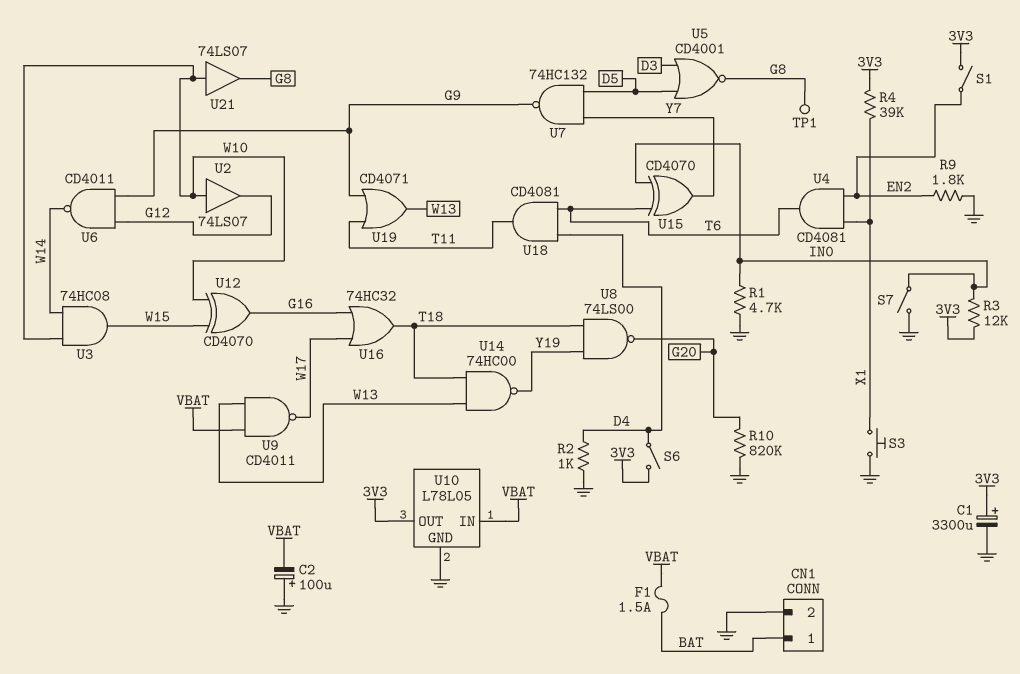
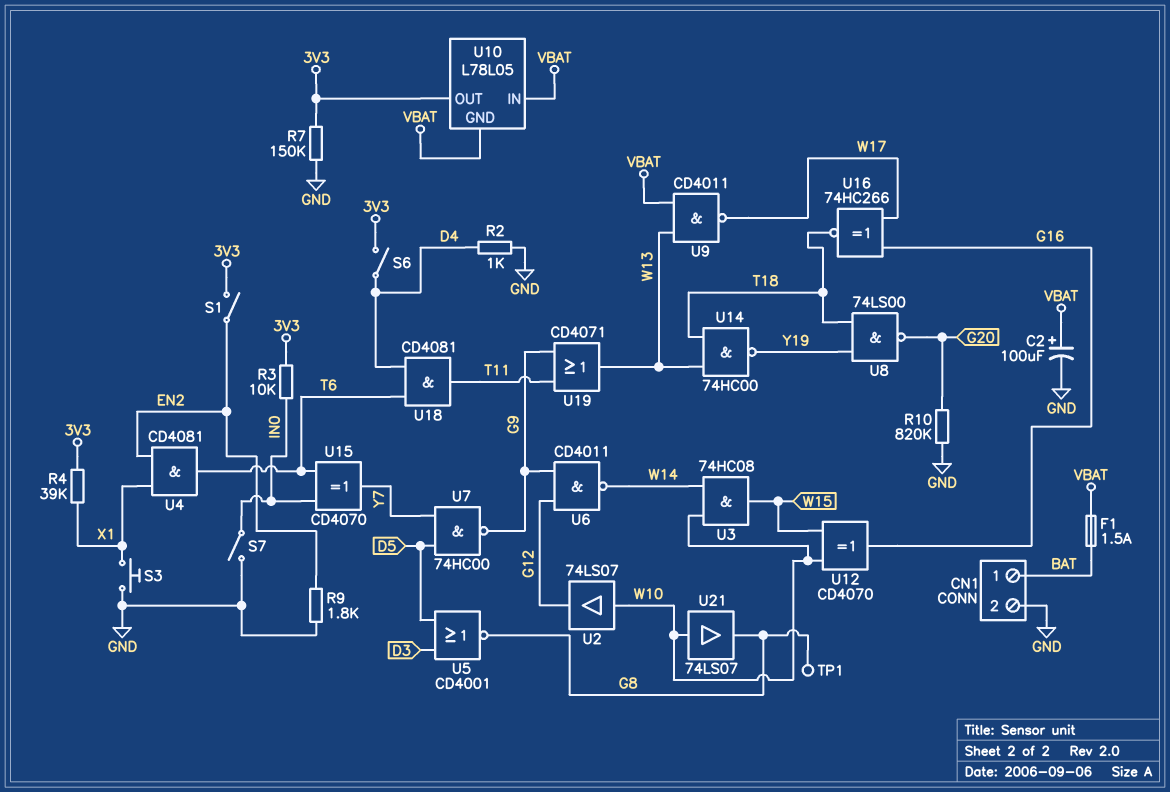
C1: 3300uF (plus 3V3, minus GND) -> none
C2: 100uF (plus GND, minus VBAT) -> 100uF (plus VBAT, minus GND)
R1: 4.7k (GND, IN0) -> none
R3: 12k (3V3, IN0) -> 10k (3V3, IN0)
R7: none -> 150k (3V3, GND)
U7: NAND 74HC132 (in D5, in Y7, out G9) -> NAND 74HC00 (in D5, in Y7, out G9)
U10 pin GND: GND -> VBAT
U16: OR 74HC32 (in G16, in W17, out T18) -> XNOR 74HC266 (in G16, in W17, out T18)

